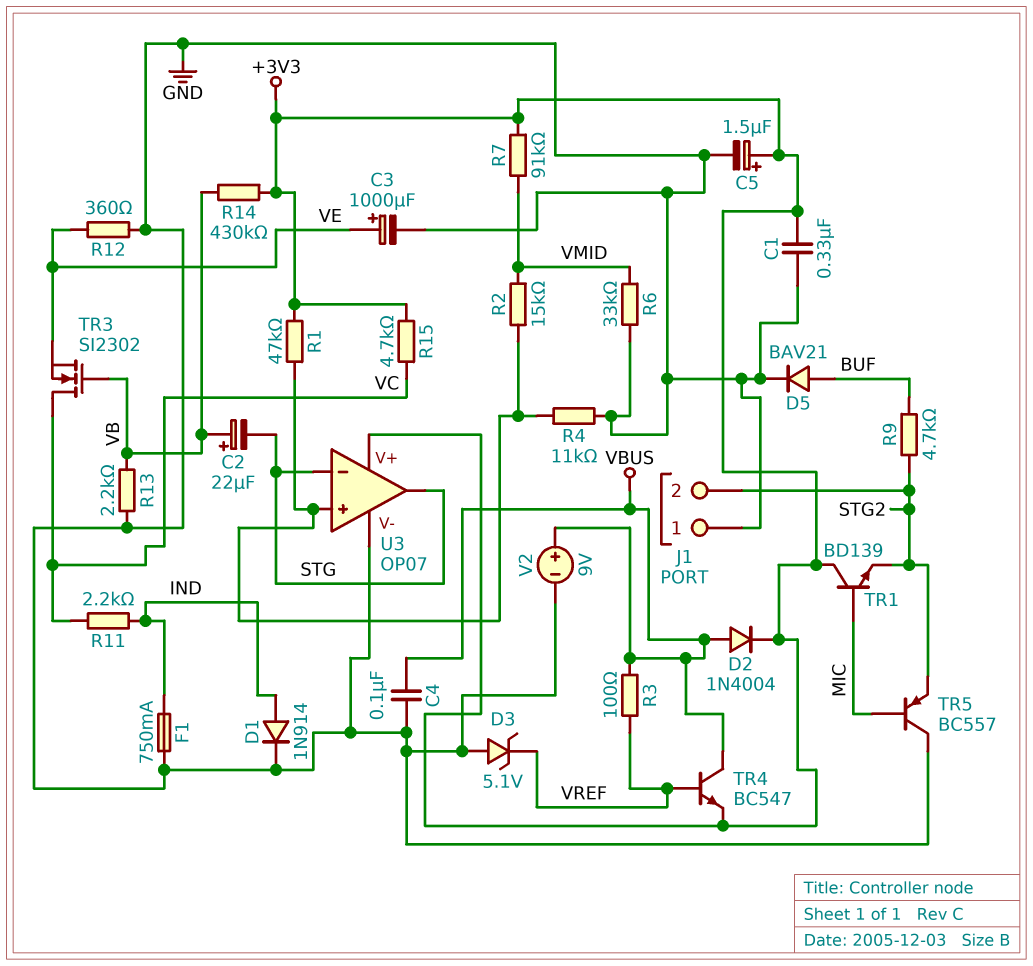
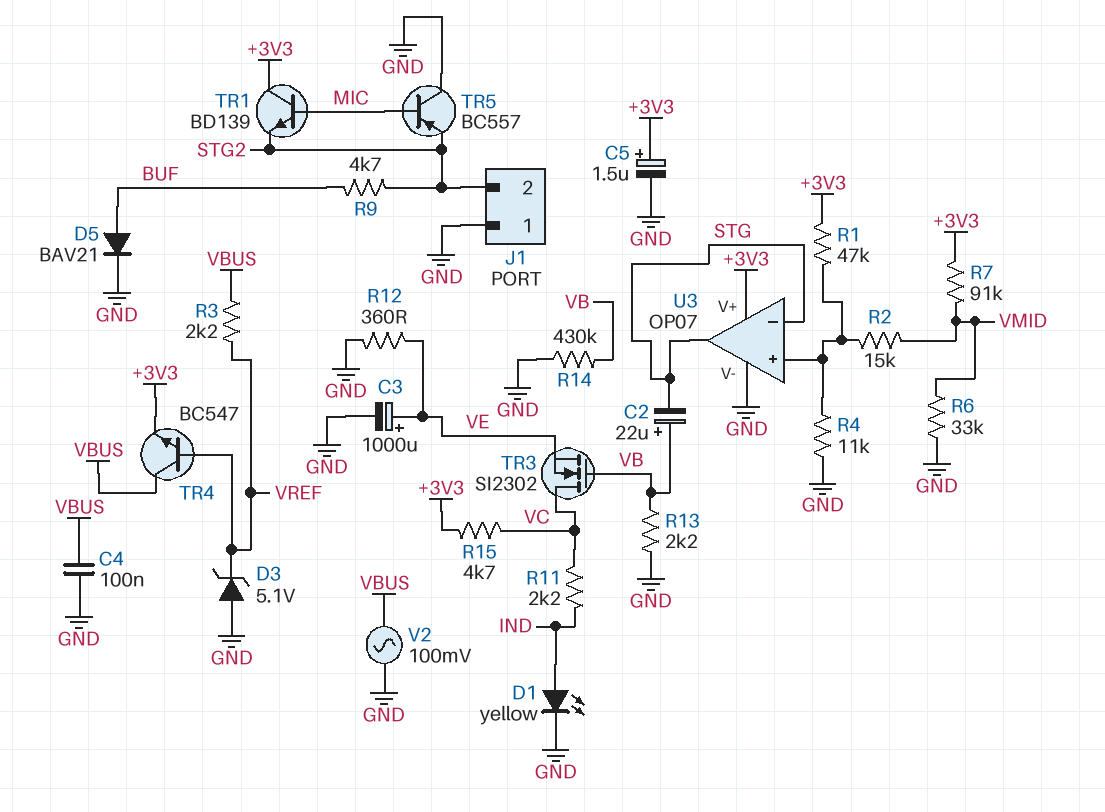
C1: 330nF (+3V3, GND) -> none
D1: diode 1N914 (A IND, K GND) -> LED yellow (A IND, K GND)
D2: diode 1N4004 (A VBUS, K +3V3) -> none
F1: 750mA (GND, IND) -> none
R3: 100 (VBUS, VREF) -> 2.2k (VBUS, VREF)
R14: 430k (+3V3, VB) -> 430k (GND, VB)
V2: 9V (plus VBUS, minus GND) -> AC 100mV (GND, VBUS)

